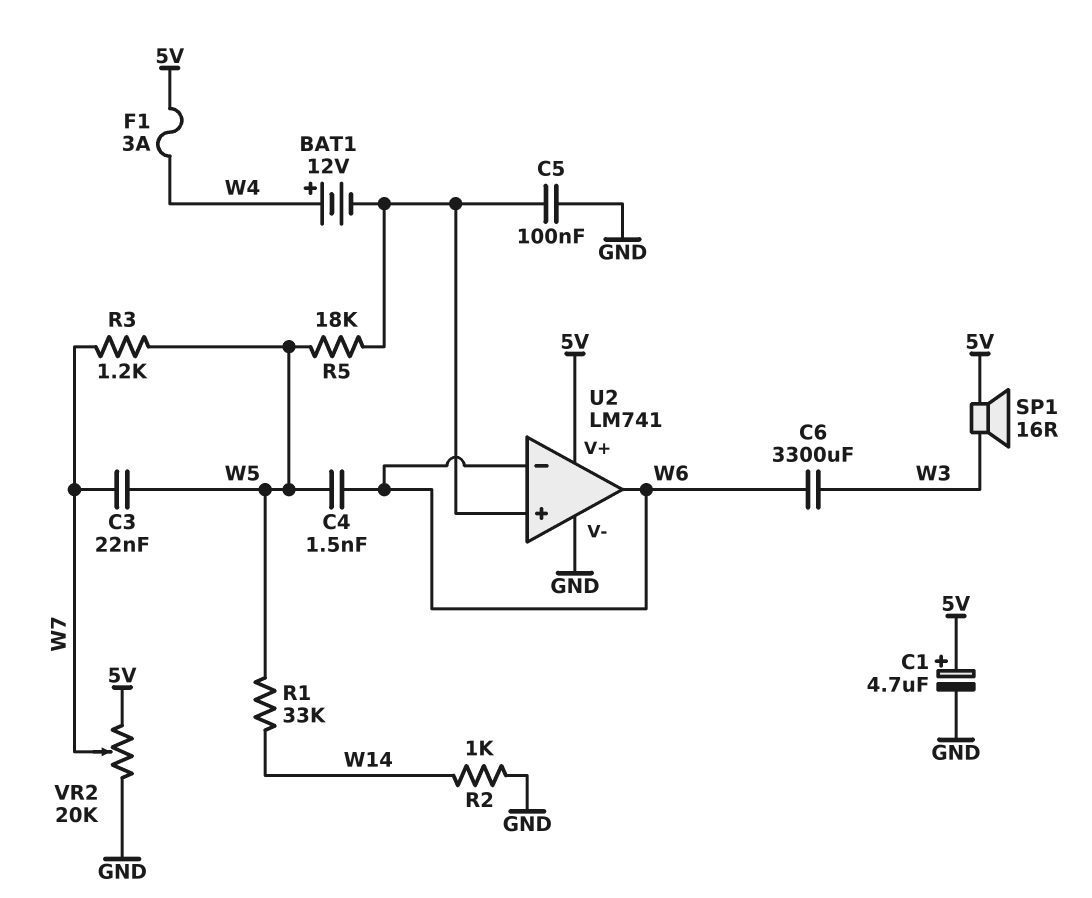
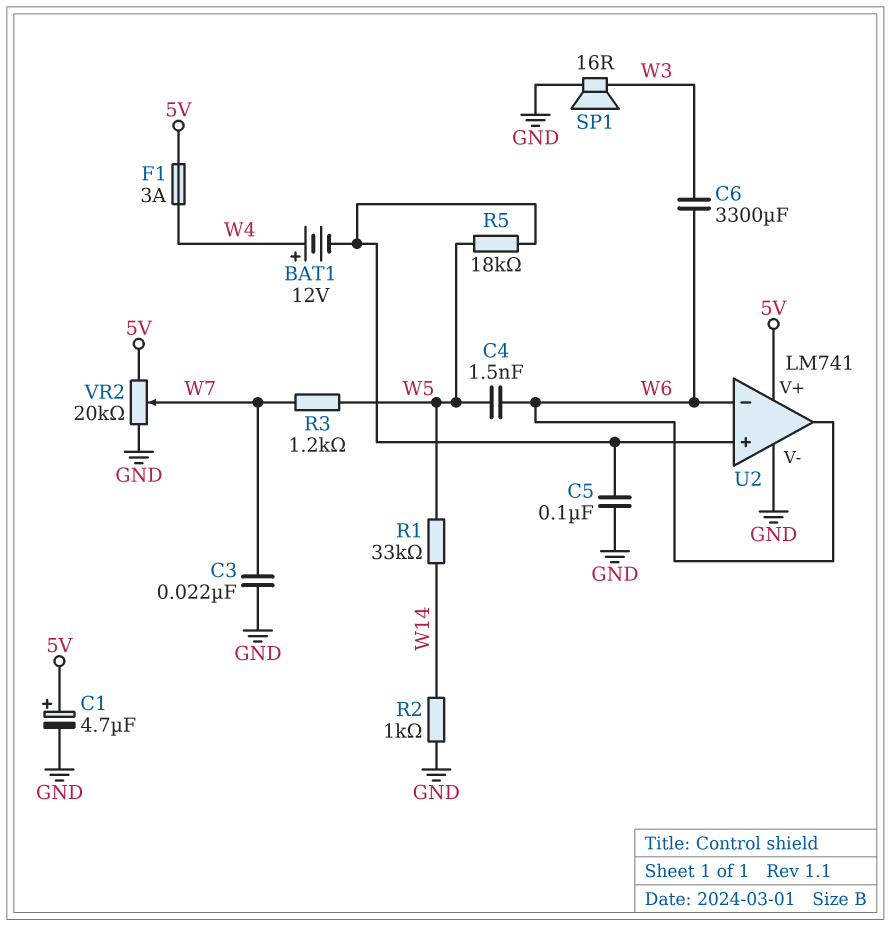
C3: 22nF (W5, W7) -> 22nF (GND, W7)
SP1: speaker 16R (5V, W3) -> speaker 16R (GND, W3)

